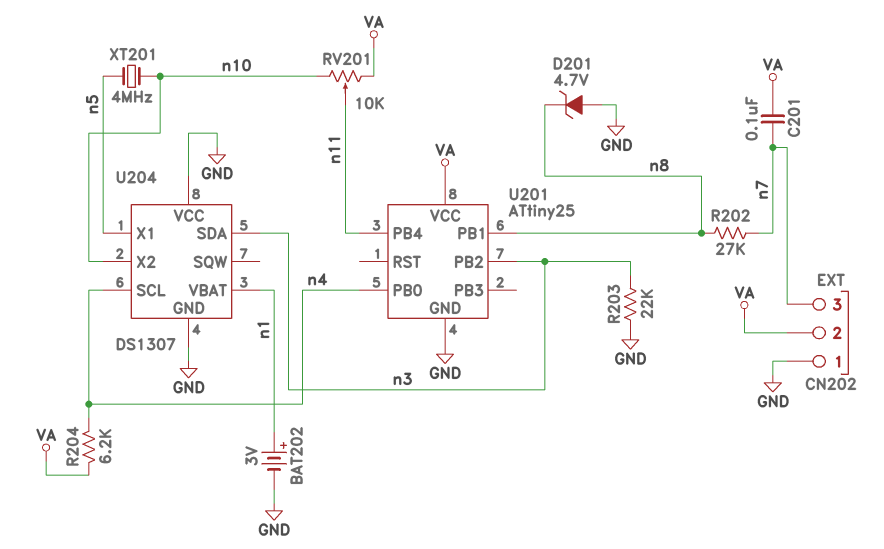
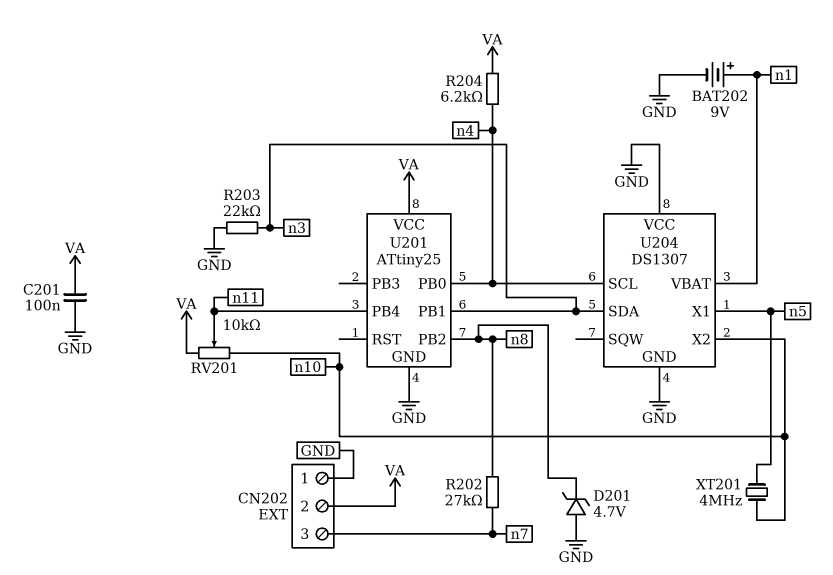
BAT202: 3V (plus n1, minus GND) -> 9V (plus n1, minus GND)
C201: 100nF (VA, n7) -> 100nF (GND, VA)
U201 pin PB1: n8 -> n3
U201 pin PB2: n3 -> n8

